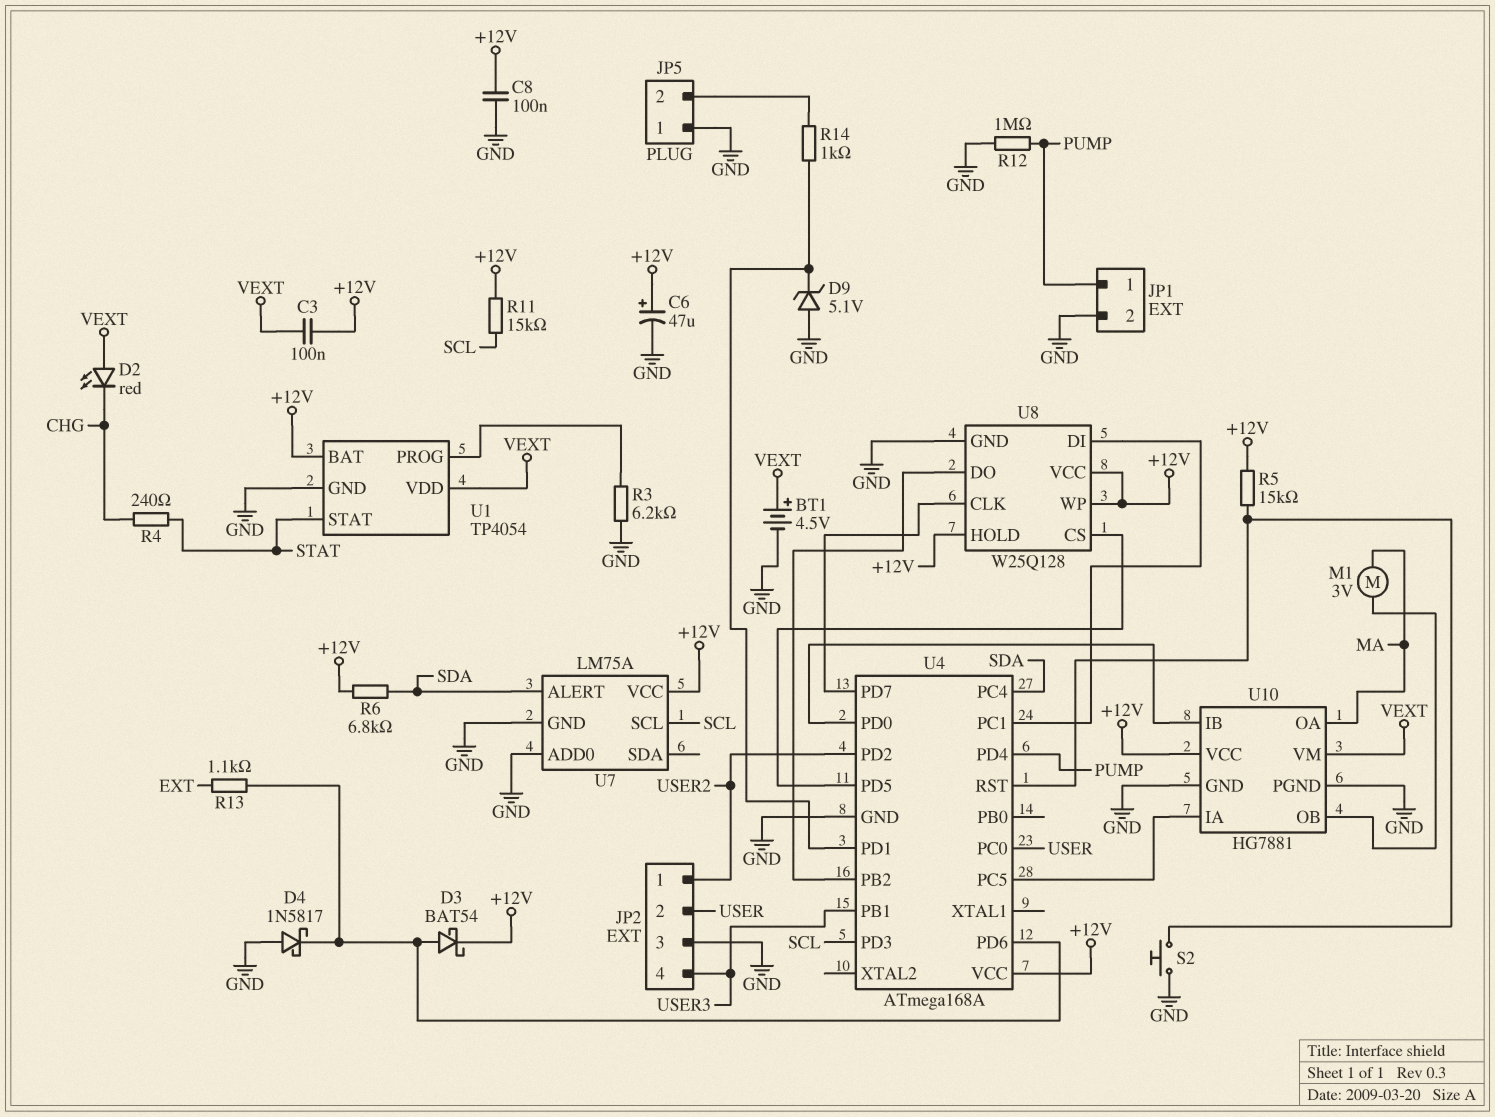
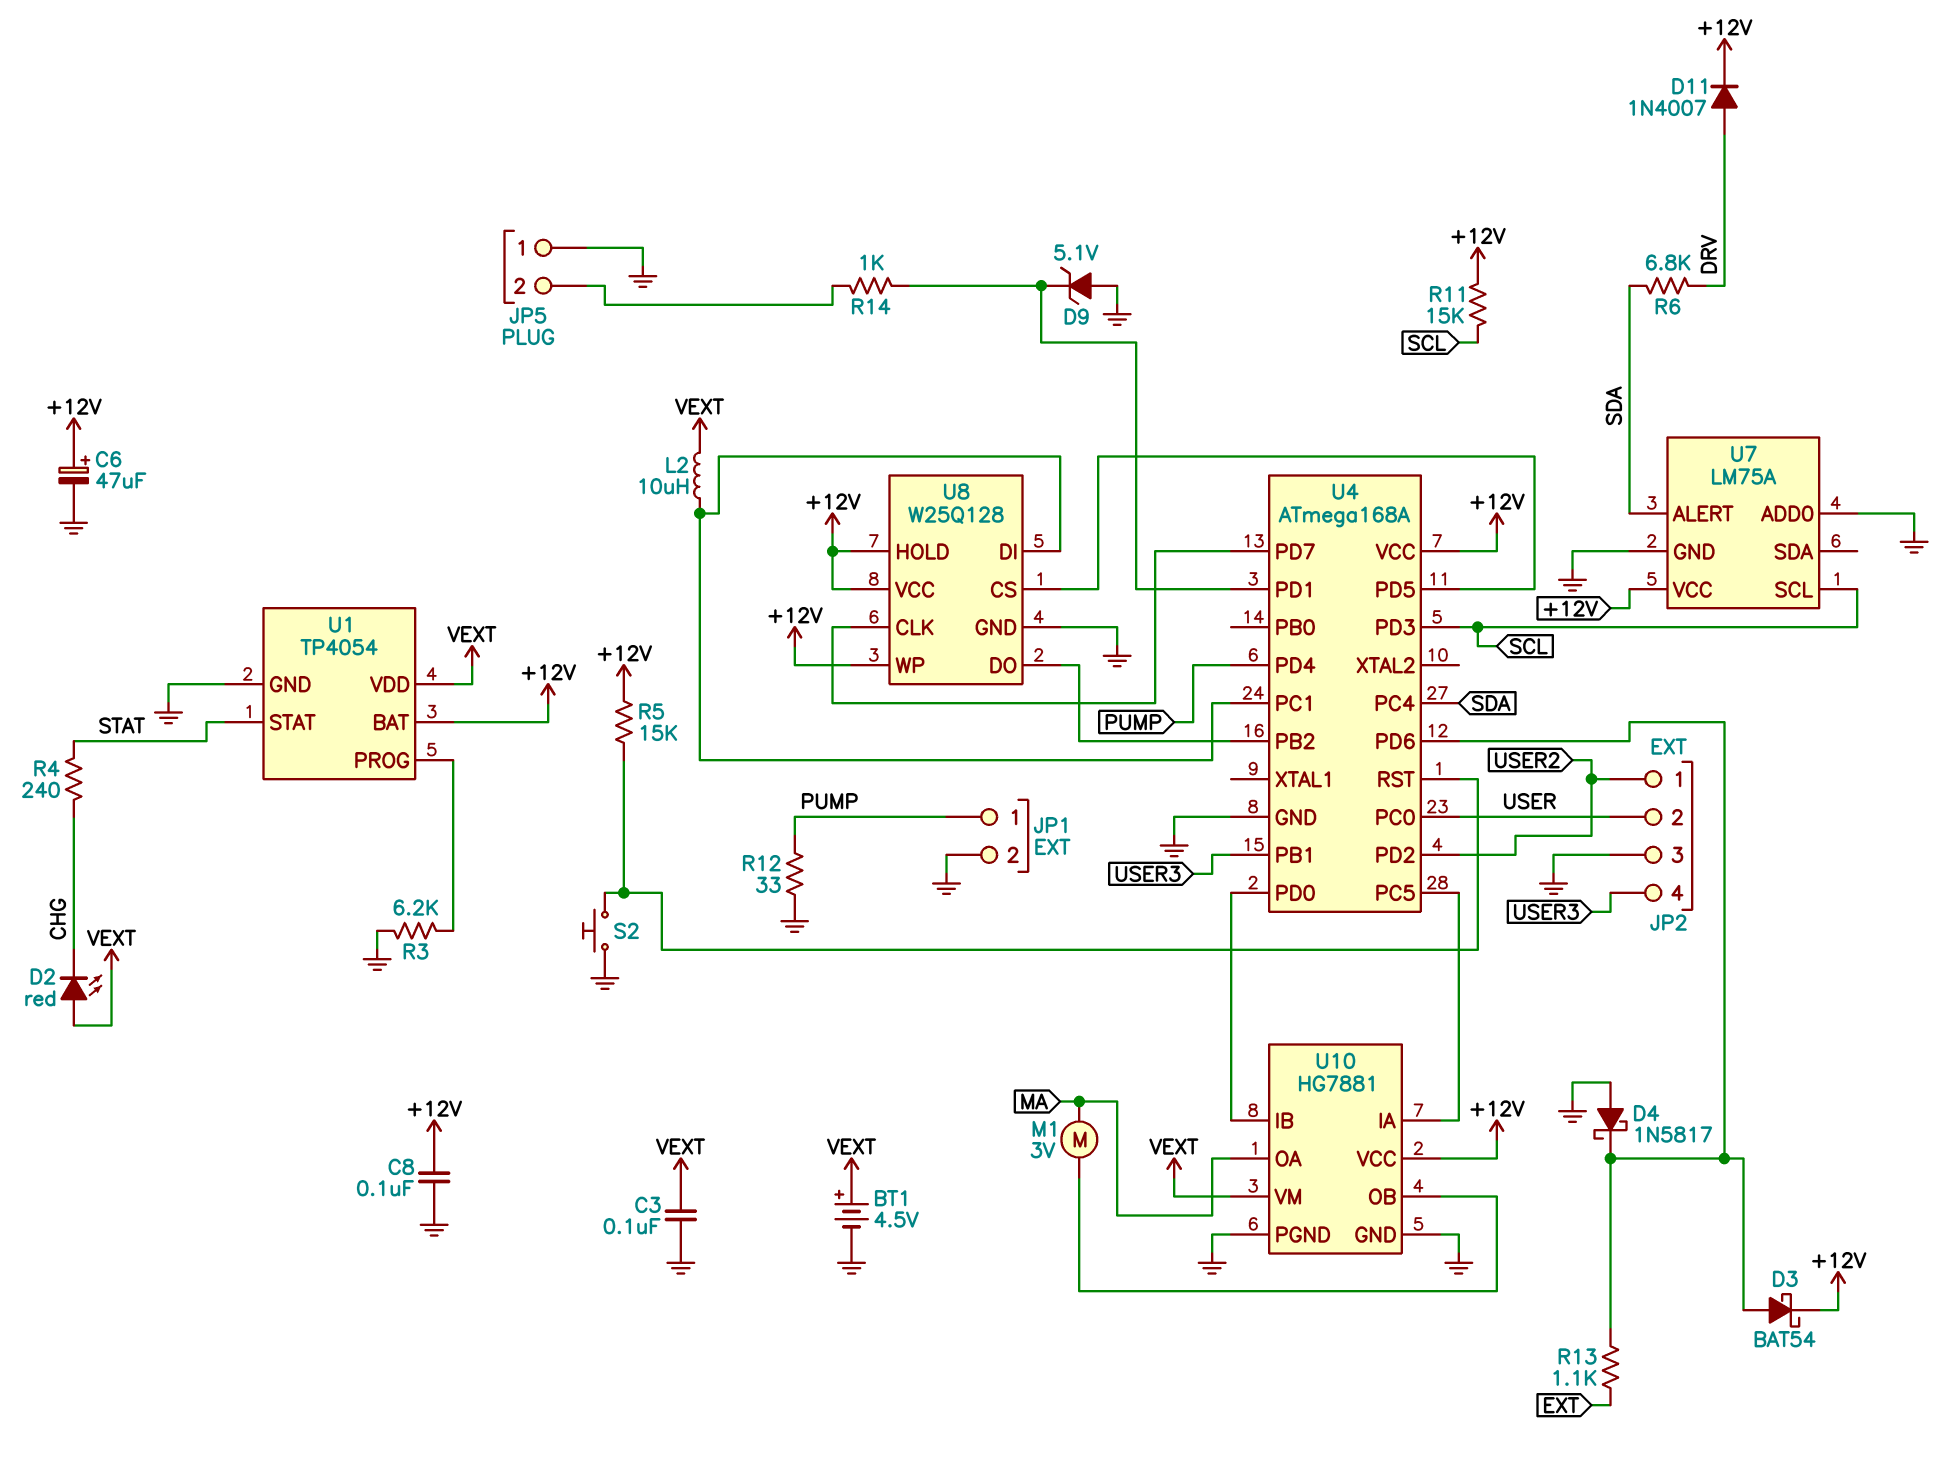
C3: 100nF (+12V, VEXT) -> 100nF (GND, VEXT)
D11: none -> diode 1N4007 (A DRV, K +12V)
L2: none -> 10uH (U4/PC1, VEXT)
R6: 6.8k (+12V, SDA) -> 6.8k (DRV, SDA)
R12: 1M (GND, PUMP) -> 33 (GND, PUMP)

